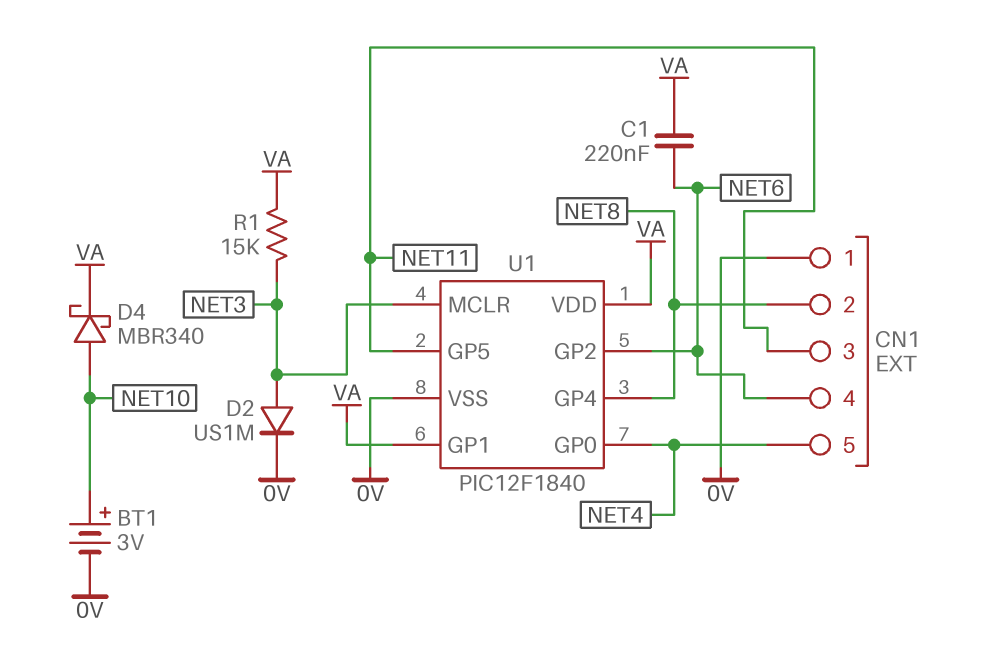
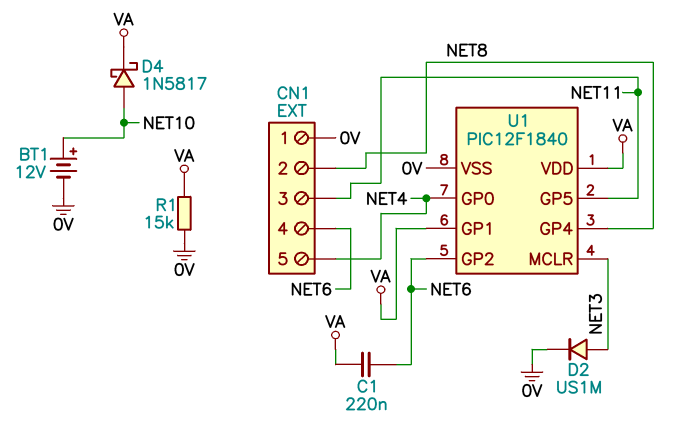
BT1: 3V (plus NET10, minus 0V) -> 12V (plus NET10, minus 0V)
D4: schottky MBR340 (A NET10, K VA) -> schottky 1N5817 (A NET10, K VA)
R1: 15k (NET3, VA) -> 15k (0V, VA)

